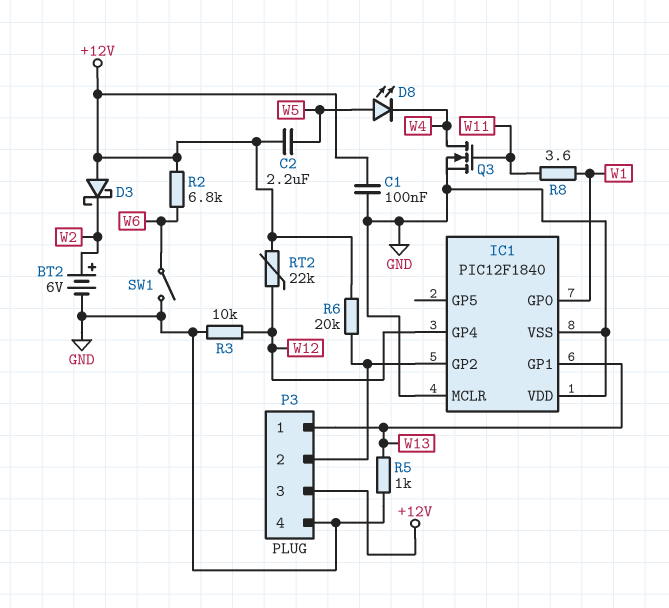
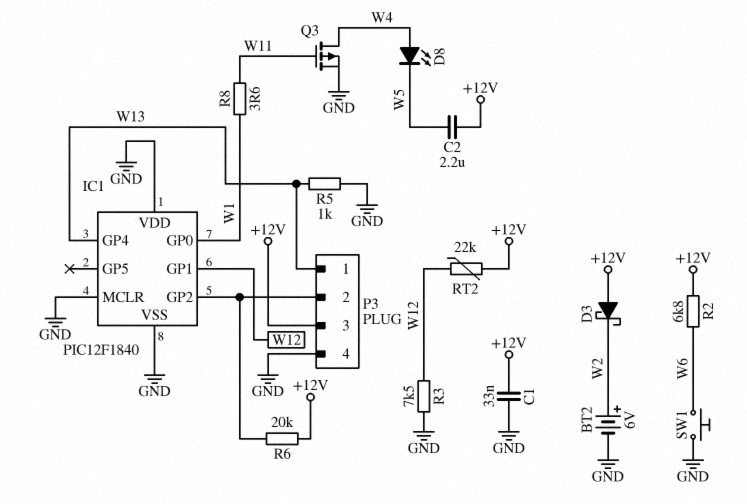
C1: 100nF (+12V, GND) -> 33nF (+12V, GND)
D8: LED (A W5, K W4) -> LED (A W4, K W5)
IC1 pin GP1: W13 -> W12
IC1 pin GP4: W12 -> W13
Q3: NMOS (G W11, D W4, S GND) -> PMOS (G W11, D W4, S GND)
R3: 10k (GND, W12) -> 7.5k (GND, W12)
SW1: switch (GND, W6) -> button (GND, W6)

